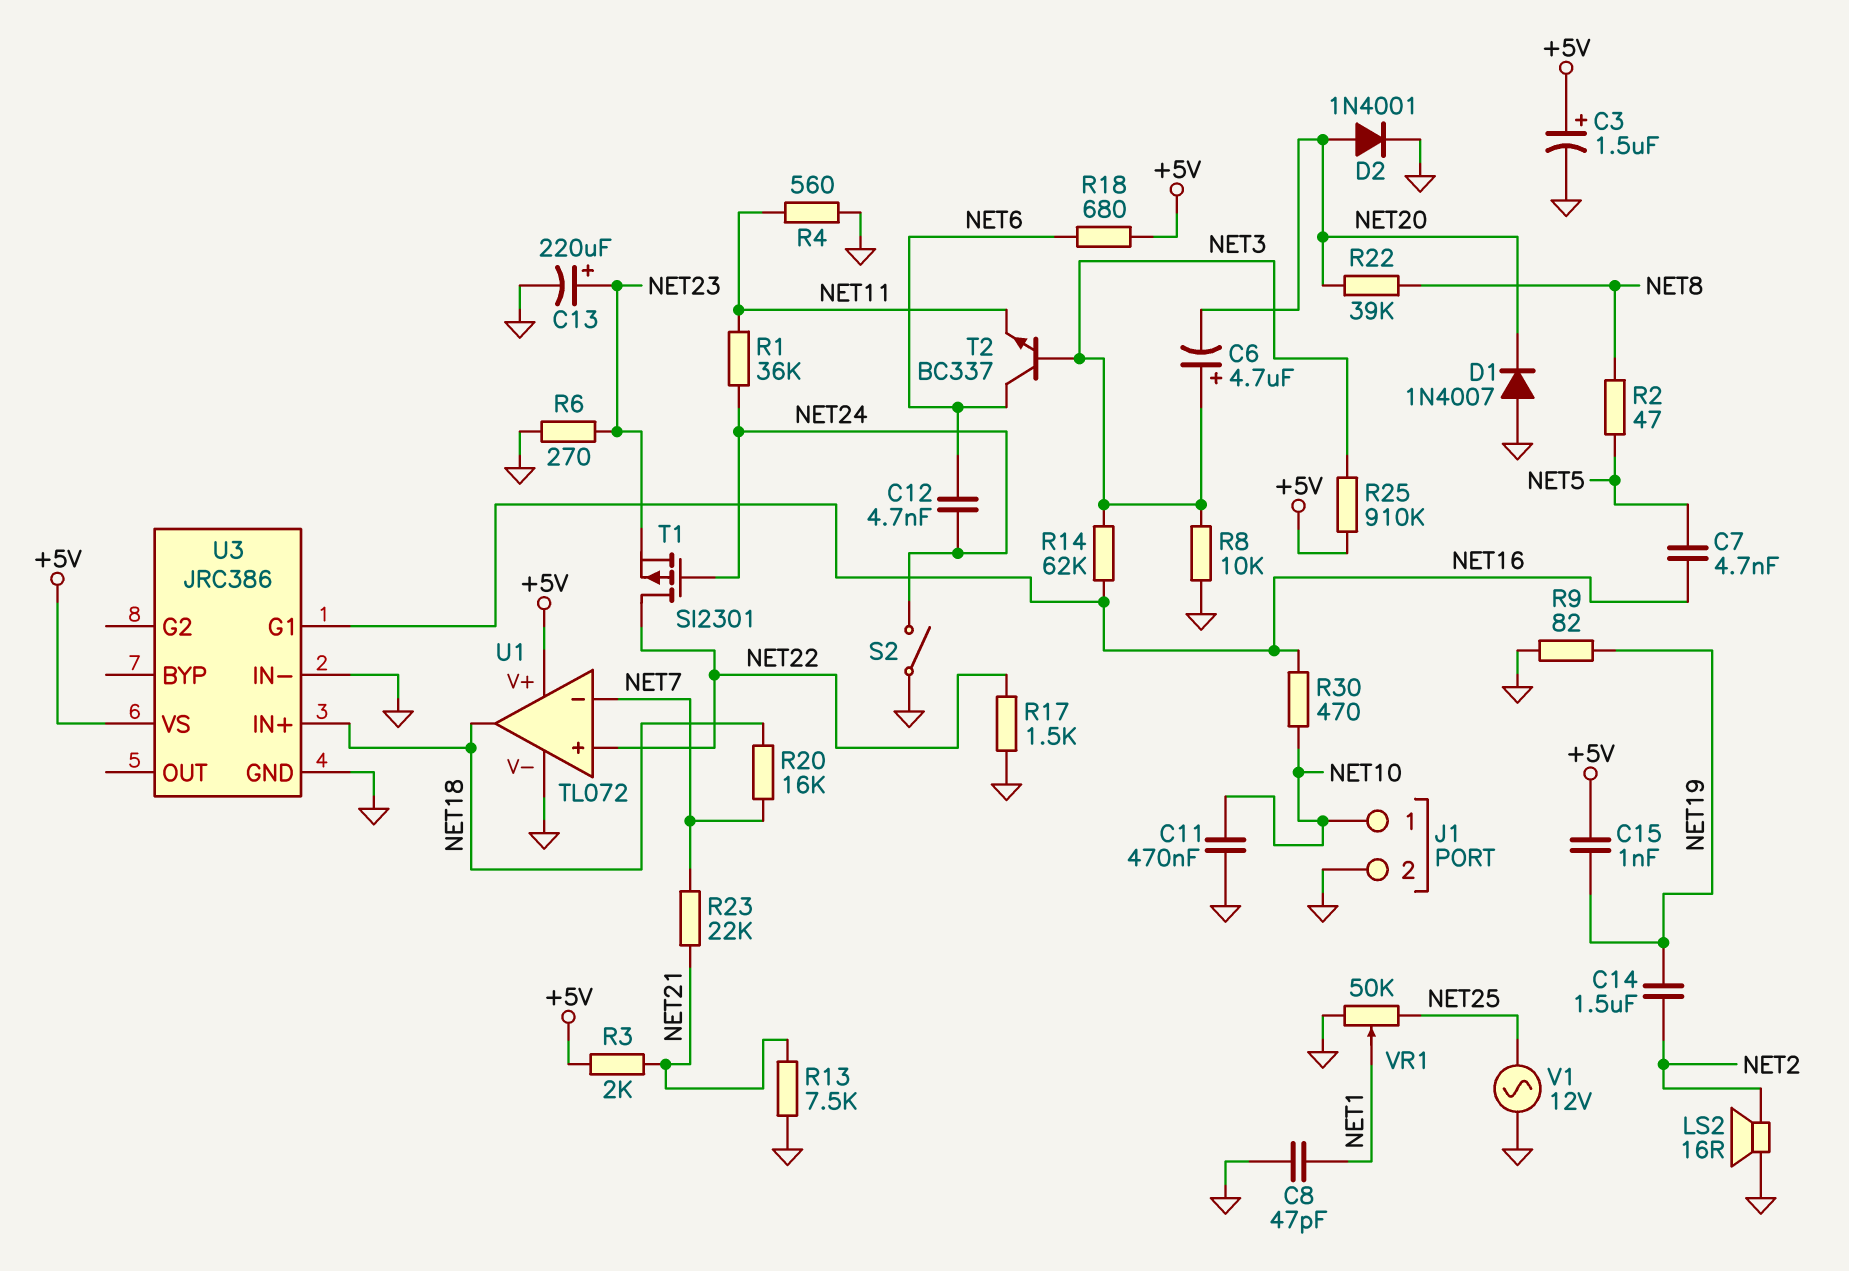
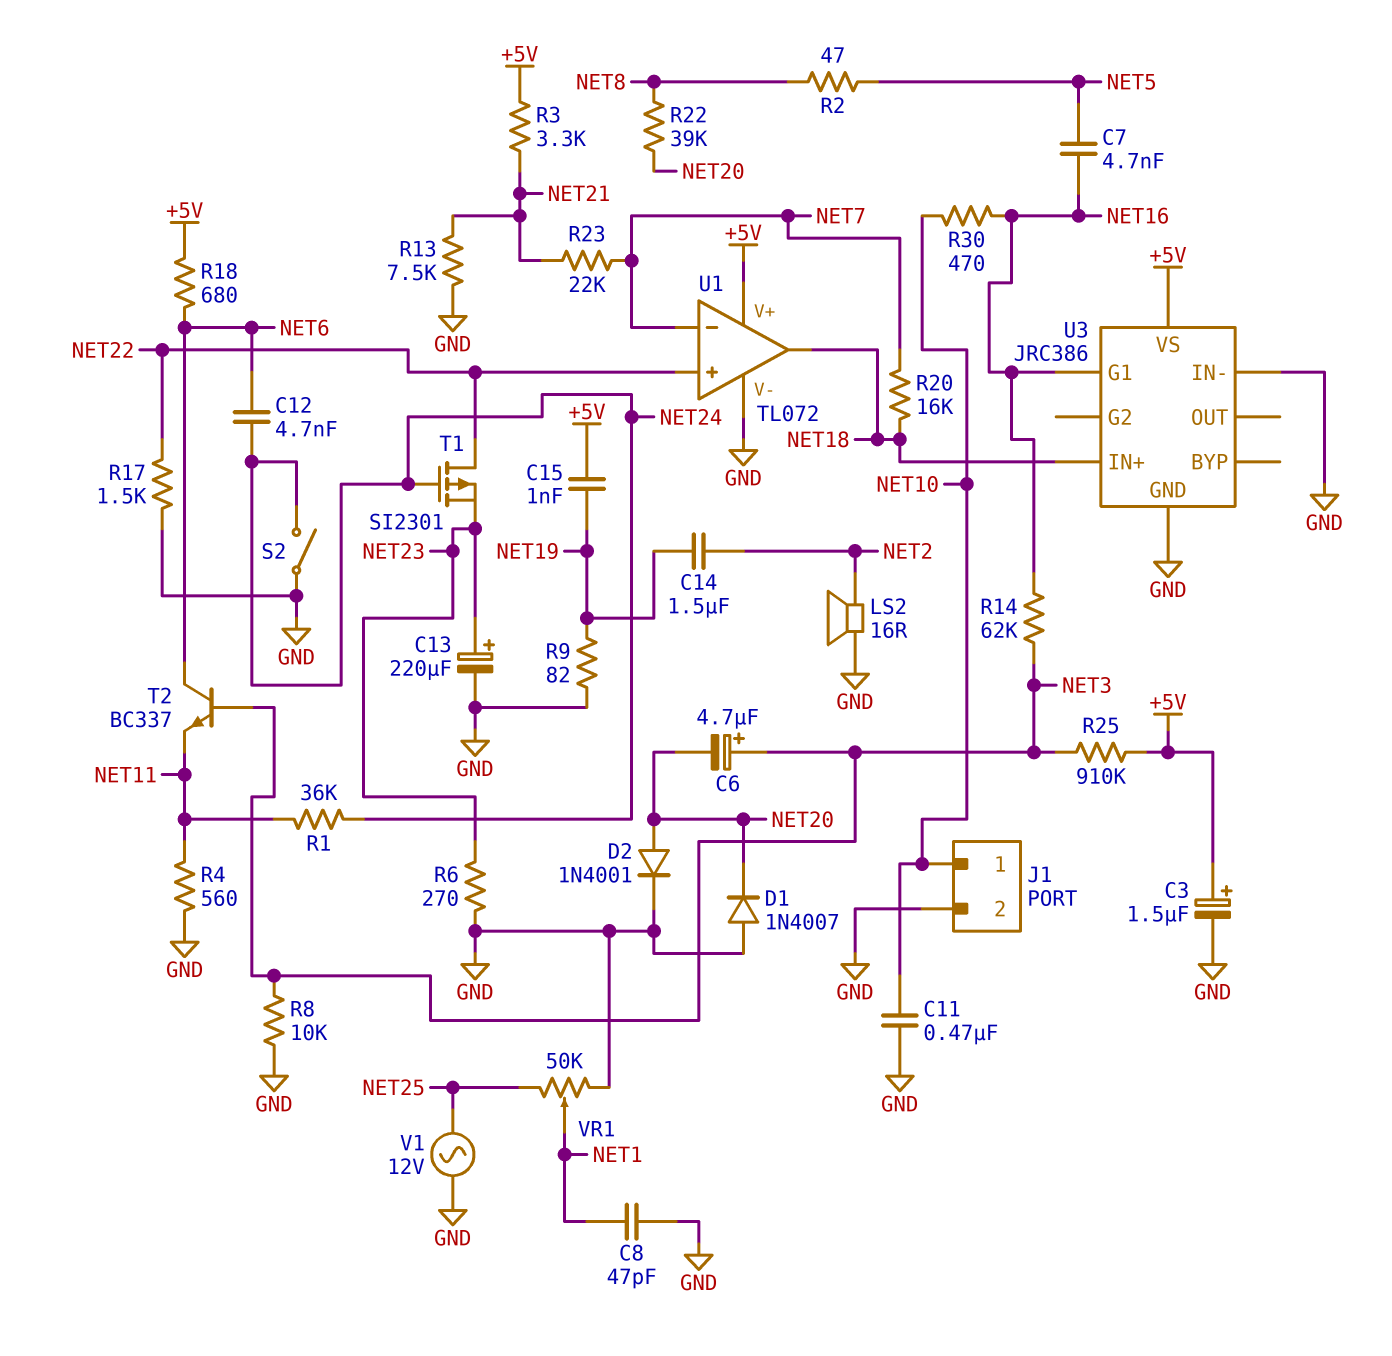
R3: 2k (+5V, NET21) -> 3.3k (+5V, NET21)

